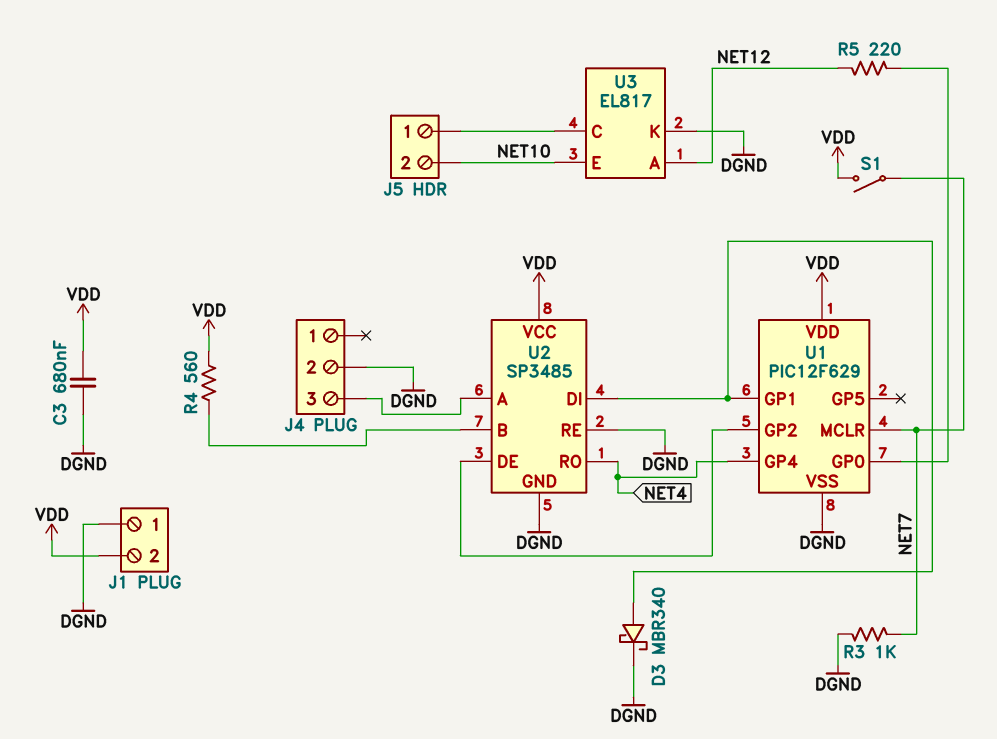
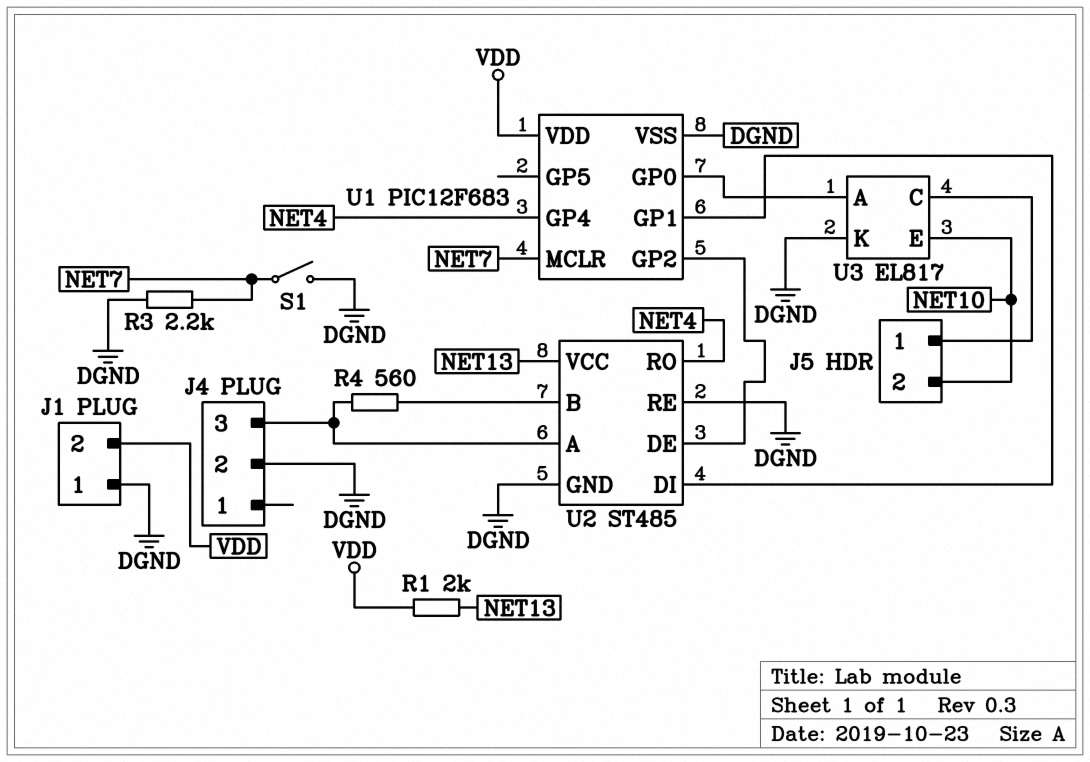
C3: 680nF (DGND, VDD) -> none
D3: schottky MBR340 (A U1/GP1, K DGND) -> none
R1: none -> 2k (NET13, VDD)
R3: 1k (DGND, NET7) -> 2.2k (DGND, NET7)
R4: 560 (U2/B, VDD) -> 560 (J4/3, U2/B)
R5: 220 (NET12, U1/GP0) -> none
S1: switch (NET7, VDD) -> switch (DGND, NET7)
U1: PIC12F629 -> PIC12F683
U2: SP3485 -> ST485
U2 pin VCC: VDD -> NET13
U3 pin A: NET12 -> U1/GP0

